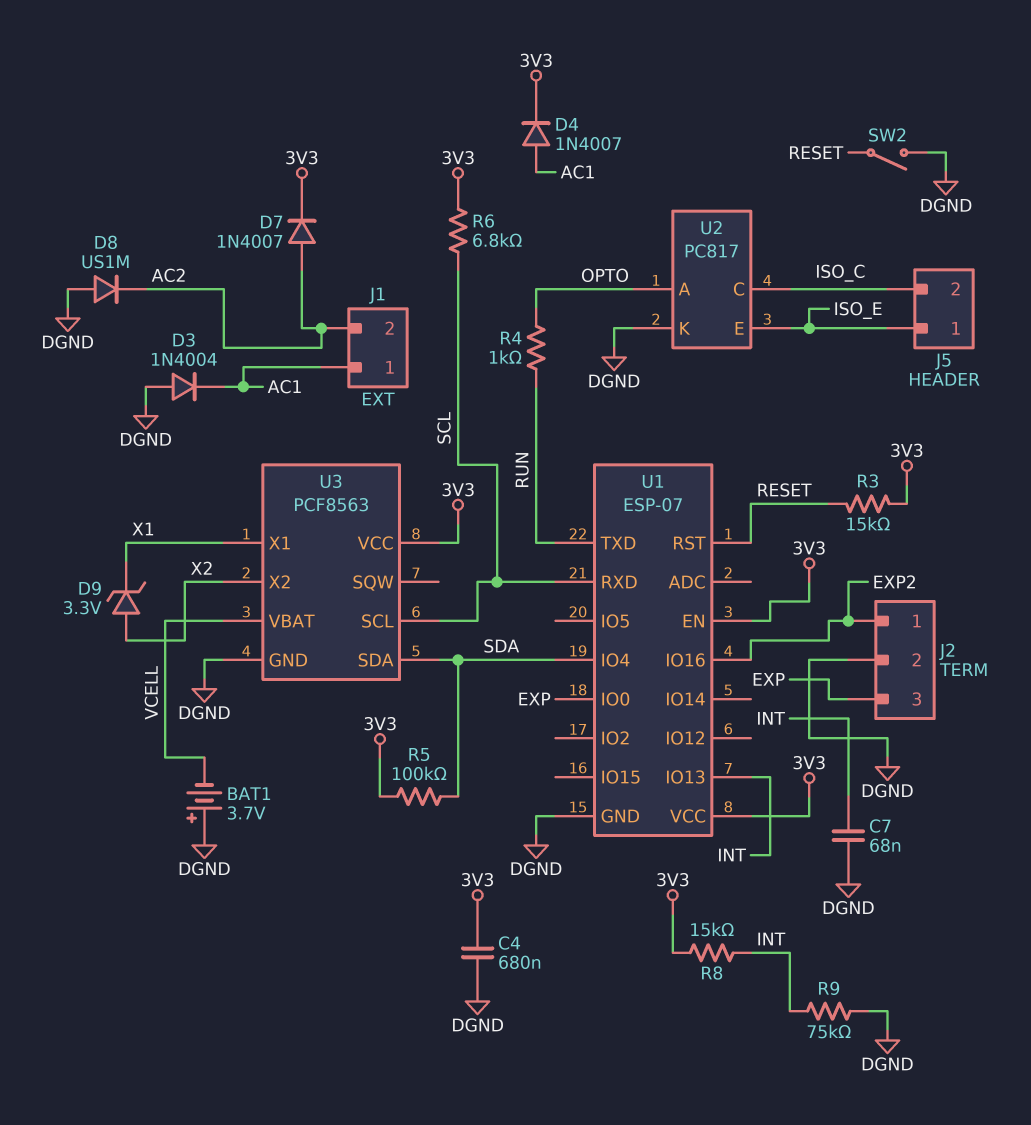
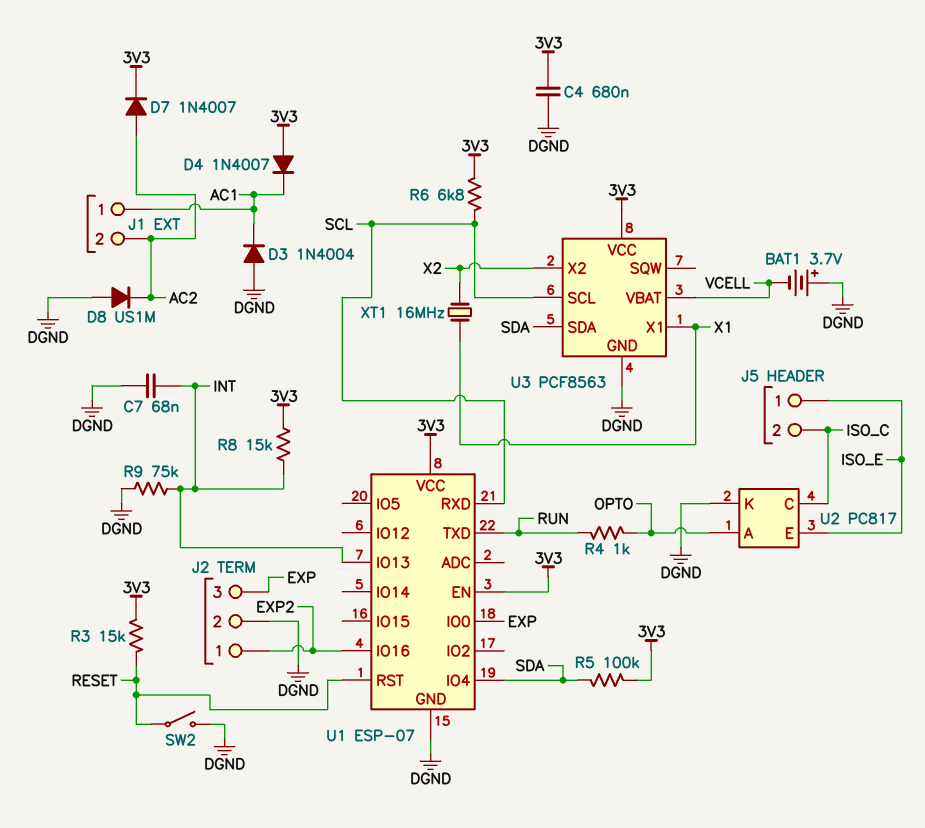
D4: diode 1N4007 (A AC1, K 3V3) -> diode 1N4007 (A 3V3, K AC1)
D9: zener 3.3V (A X2, K X1) -> none
XT1: none -> 16MHz (X1, X2)

